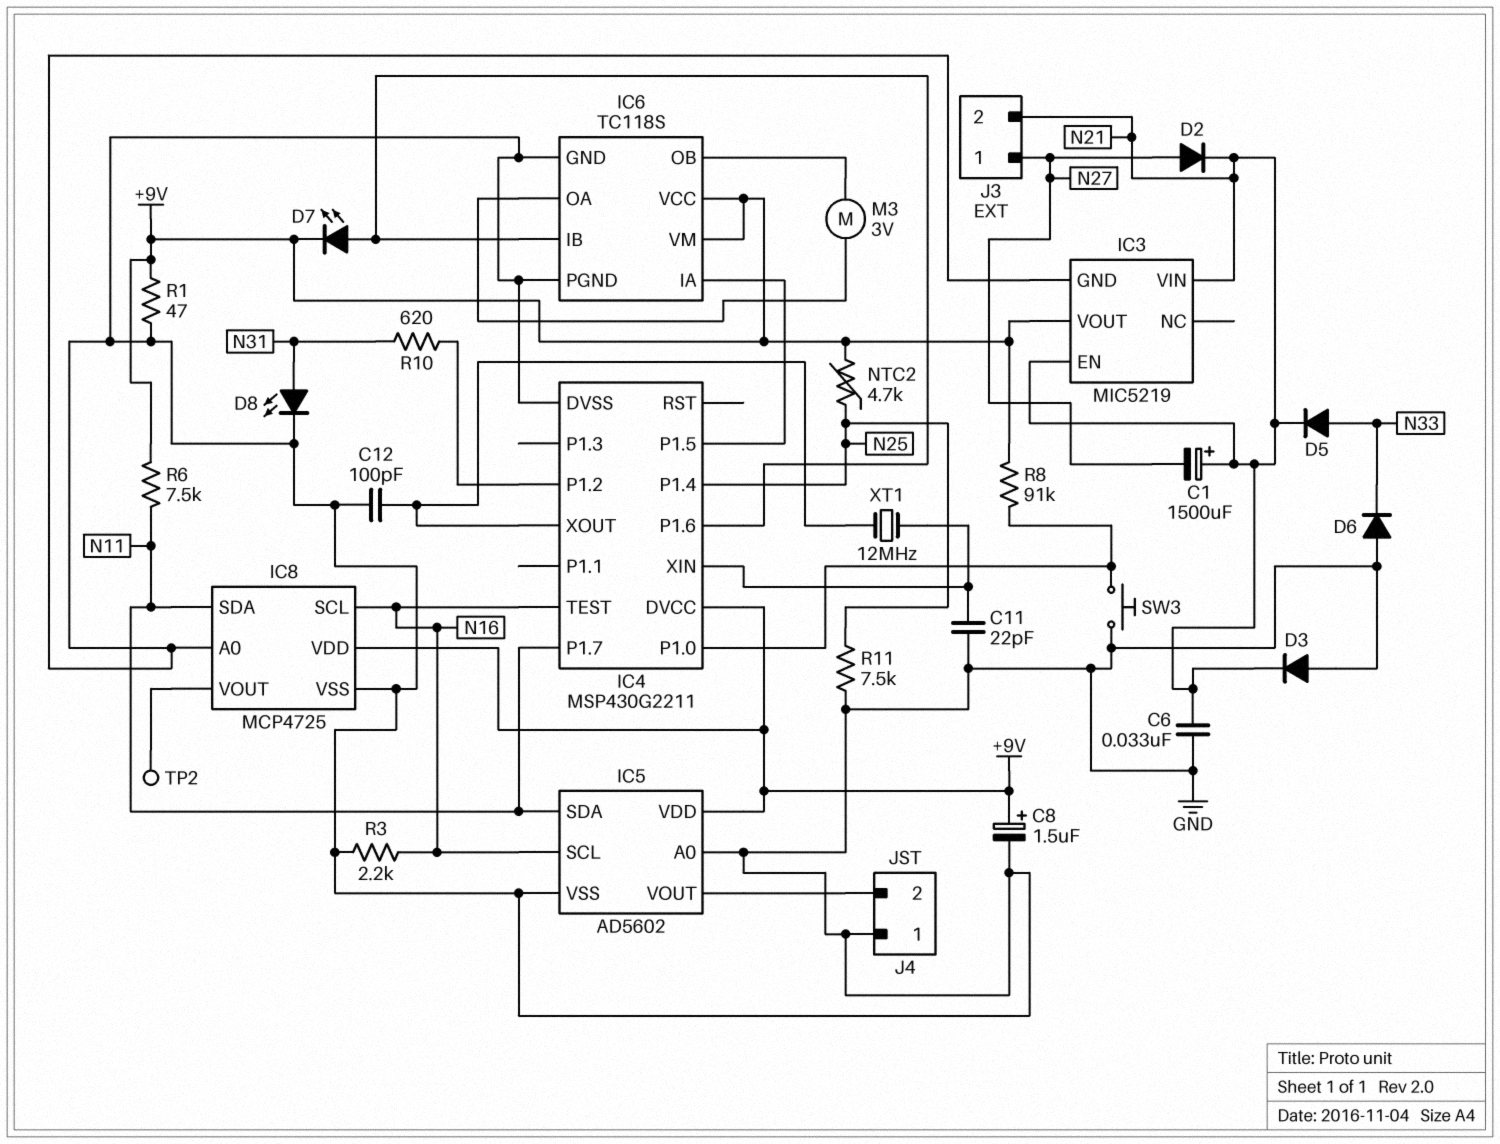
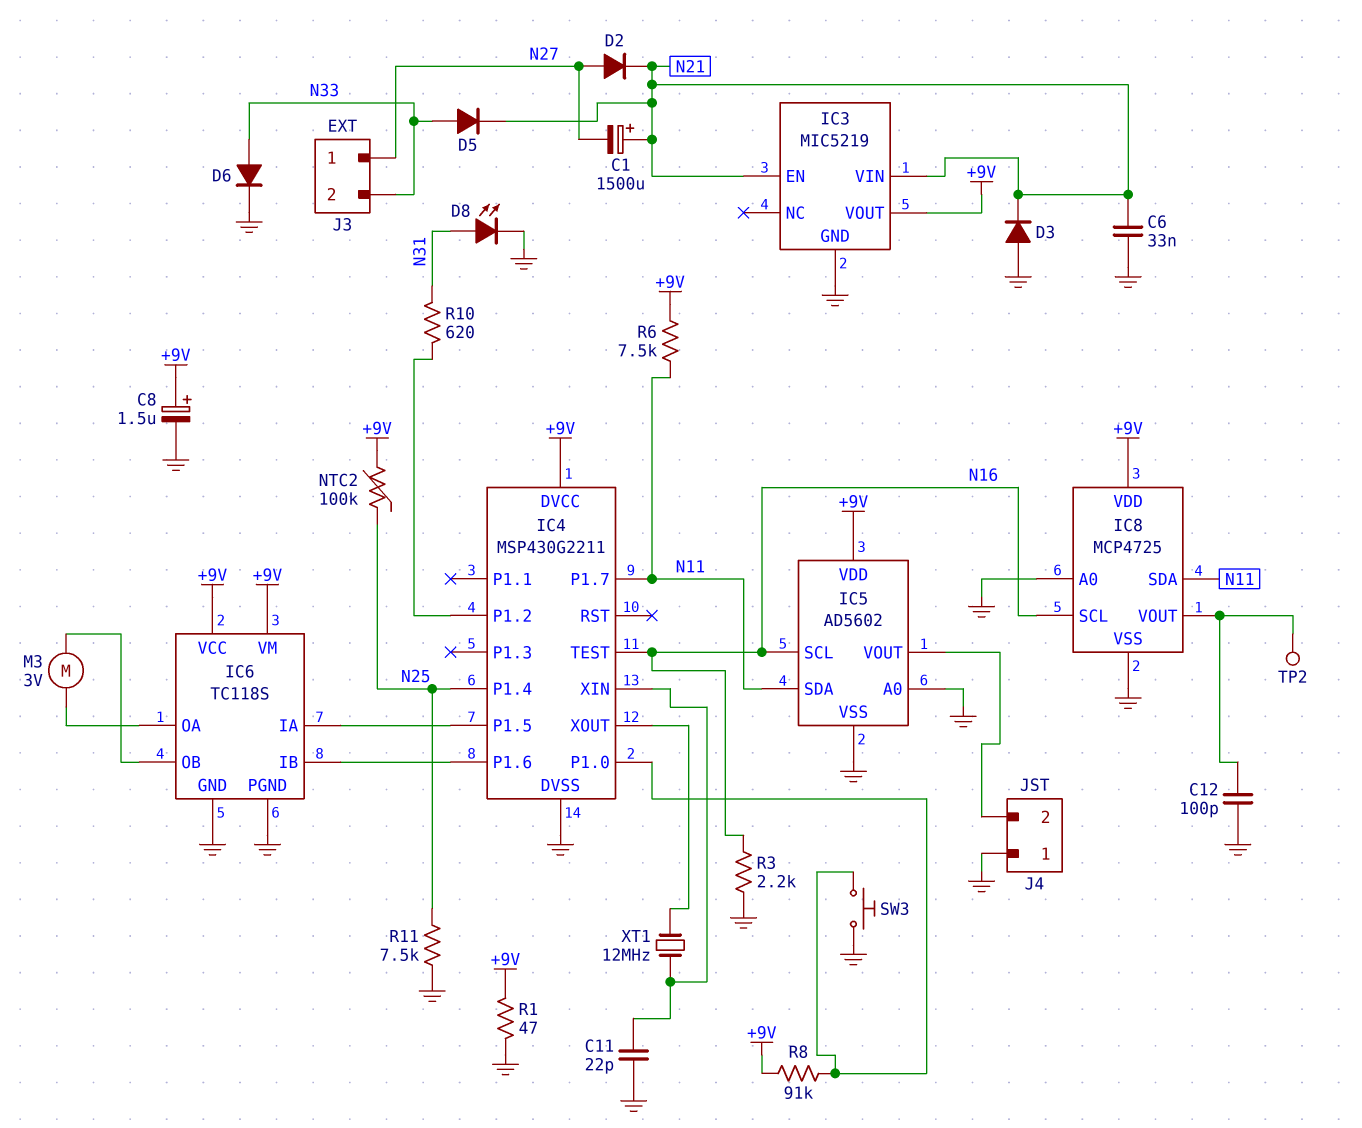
C12: 100pF (GND, IC4/XOUT) -> 100pF (GND, IC8/VOUT)
D6: diode (A GND, K N33) -> diode (A N33, K GND)
D7: LED (A IC4/P1.6, K +9V) -> none
J3 pin 2: N21 -> N33
NTC2: 4.7k (+9V, N25) -> 100k (+9V, N25)

